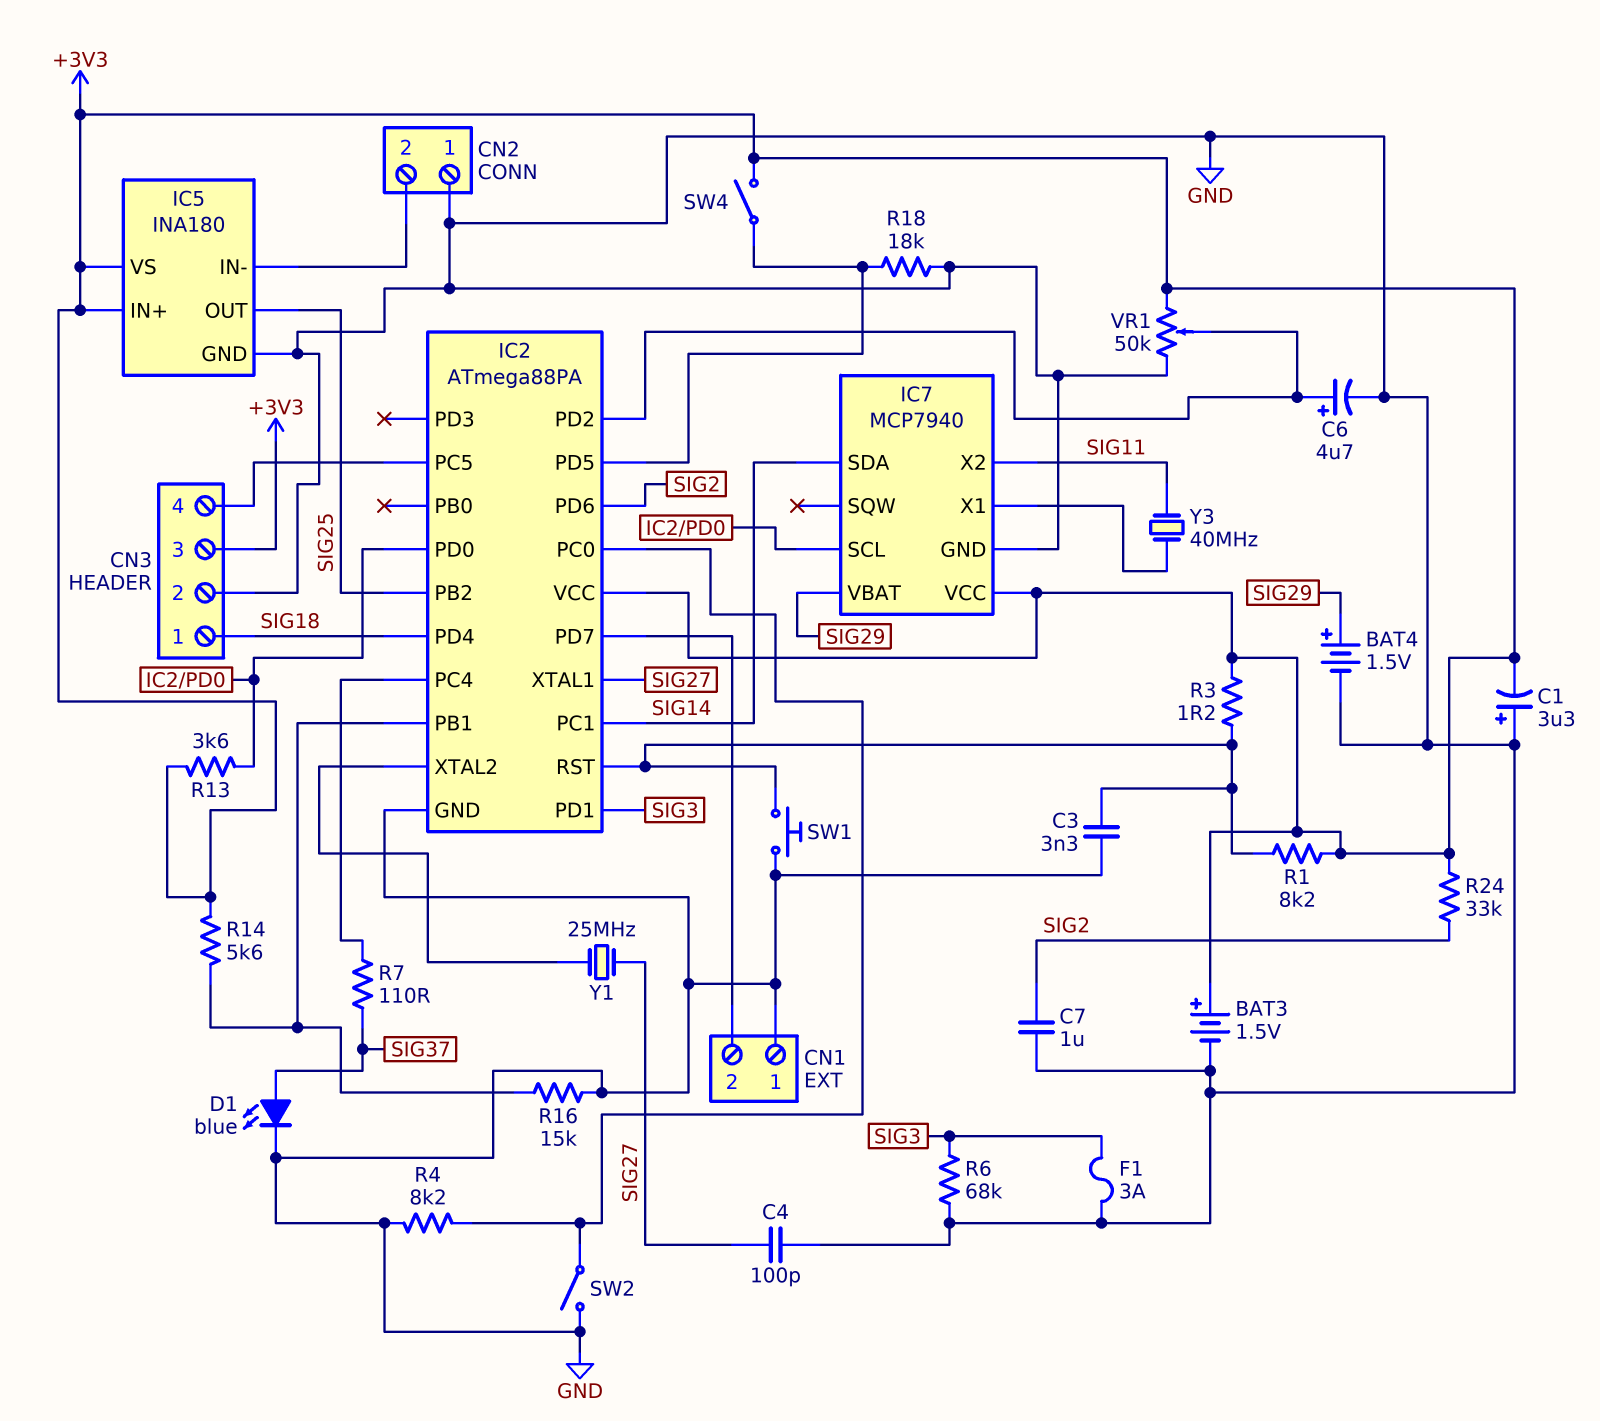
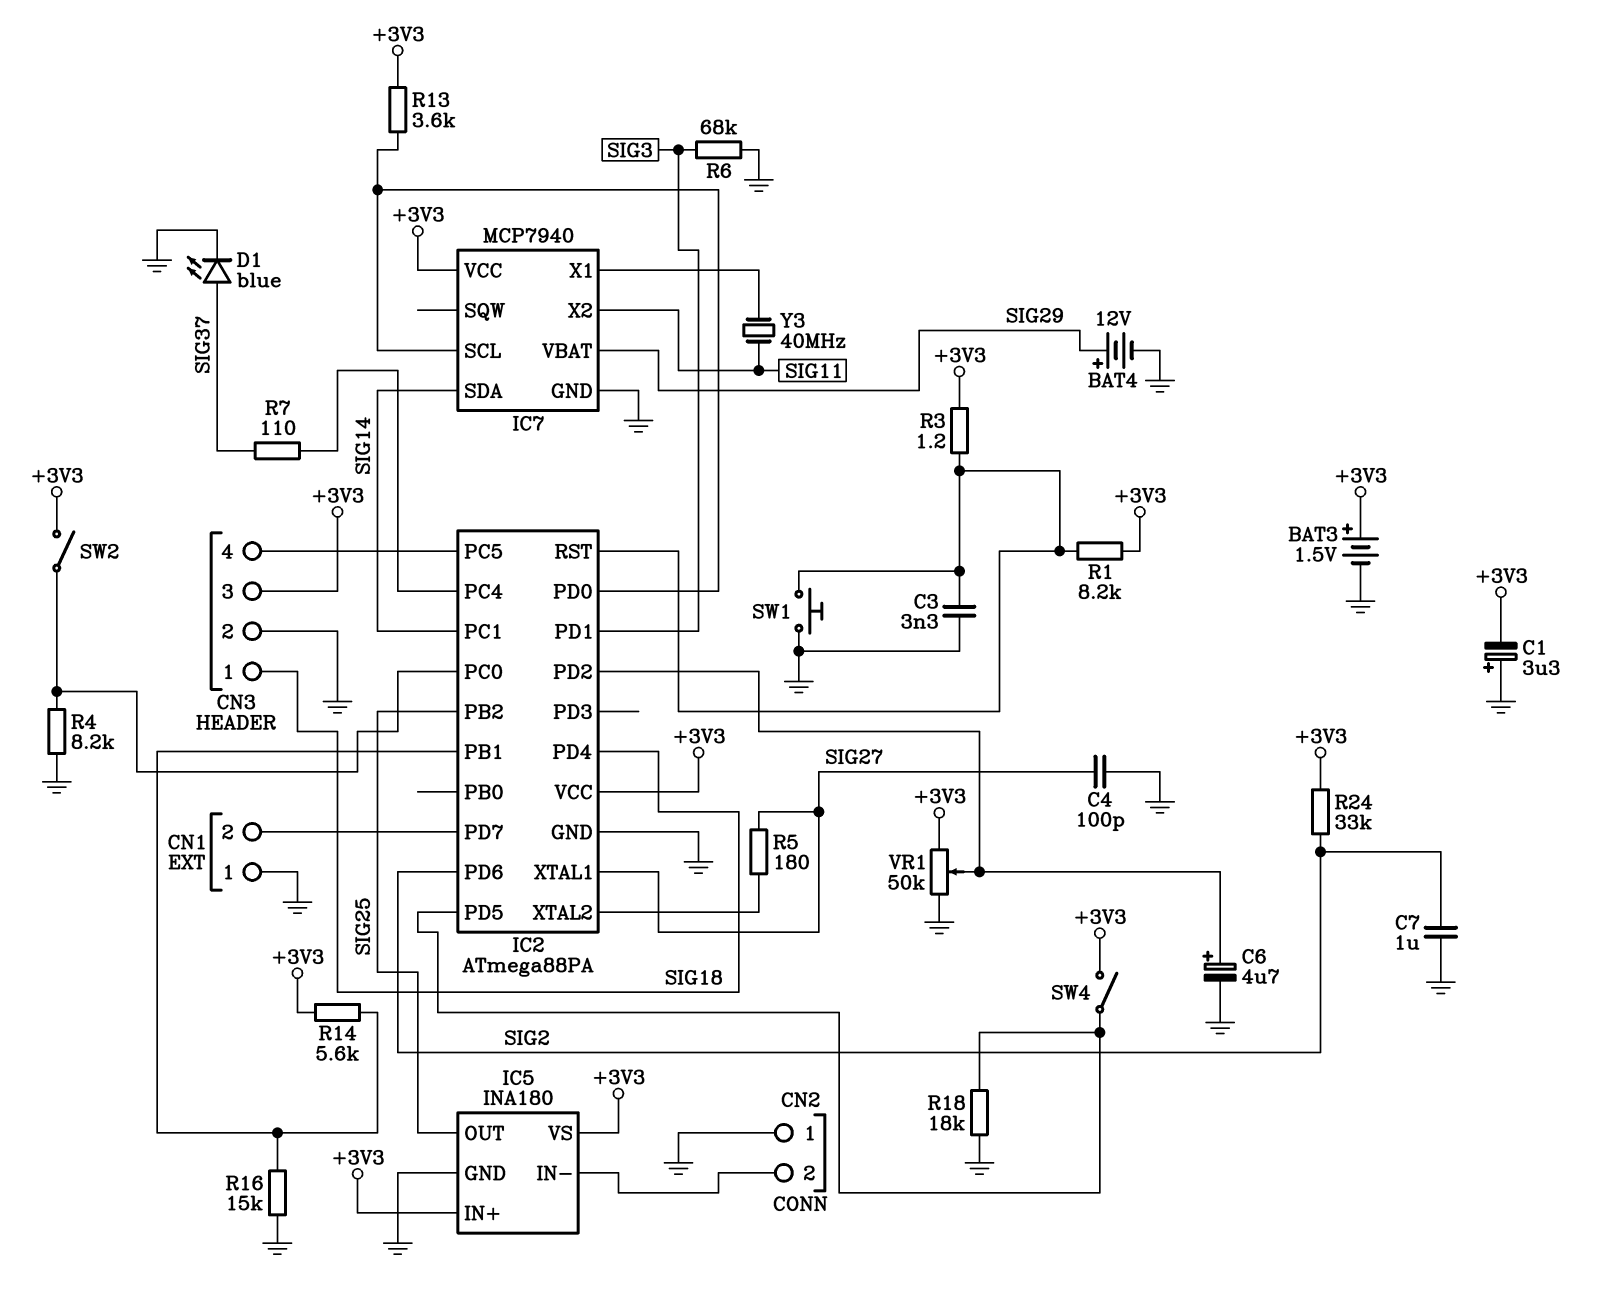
BAT4: 1.5V (plus SIG29, minus GND) -> 12V (plus SIG29, minus GND)
F1: 3A (GND, SIG3) -> none
R5: none -> 180 (IC2/XTAL2, SIG27)
SW2: switch (GND, IC2/PC0) -> switch (+3V3, IC2/PC0)
Y1: 25MHz (IC2/XTAL2, SIG27) -> none

